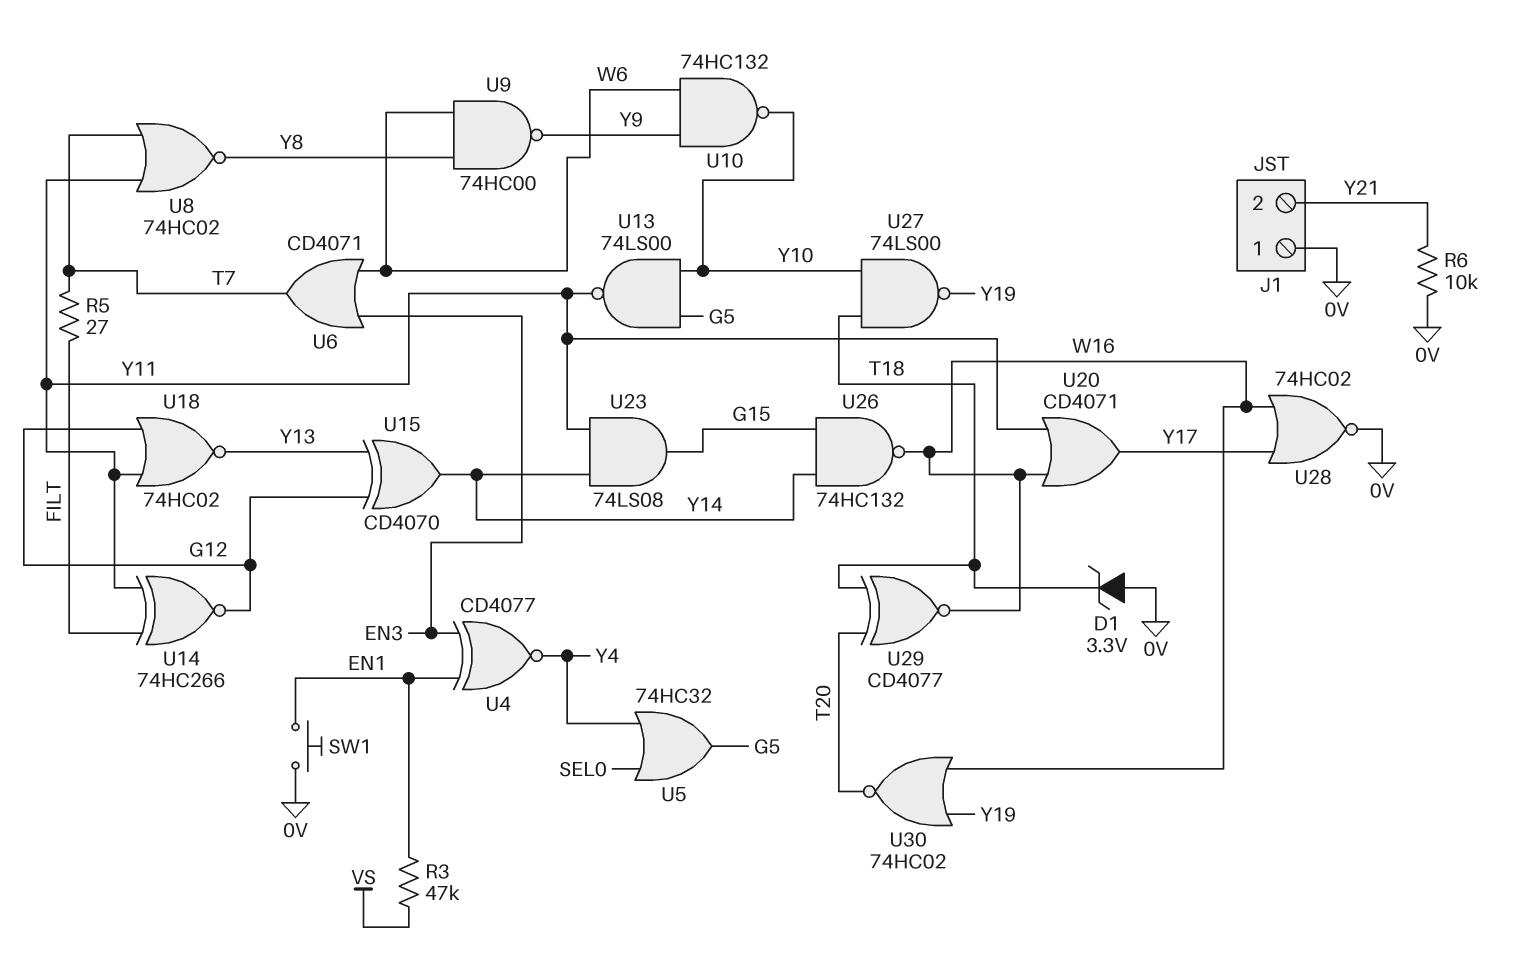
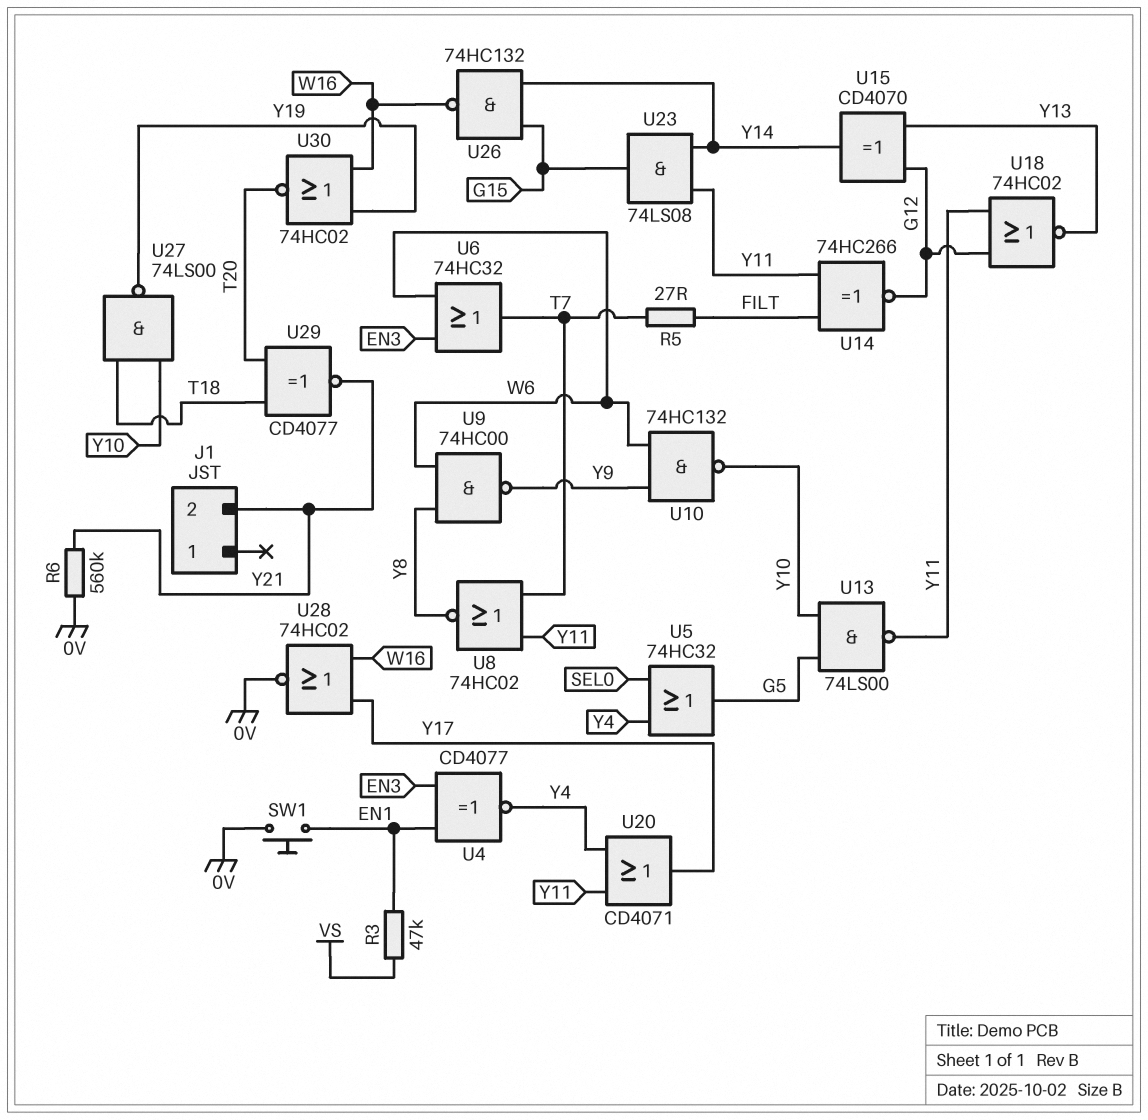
D1: zener 3.3V (A 0V, K T18) -> none
J1 pin 1: 0V -> none
R6: 10k (0V, Y21) -> 560k (0V, Y21)
U6: OR CD4071 (in EN3, in W6, out T7) -> OR 74HC32 (in EN3, in W6, out T7)
U20: OR CD4071 (in W16, in Y11, out Y17) -> OR CD4071 (in Y4, in Y11, out Y17)
U29: XNOR CD4077 (in T18, in T20, out W16) -> XNOR CD4077 (in T18, in T20, out Y21)

